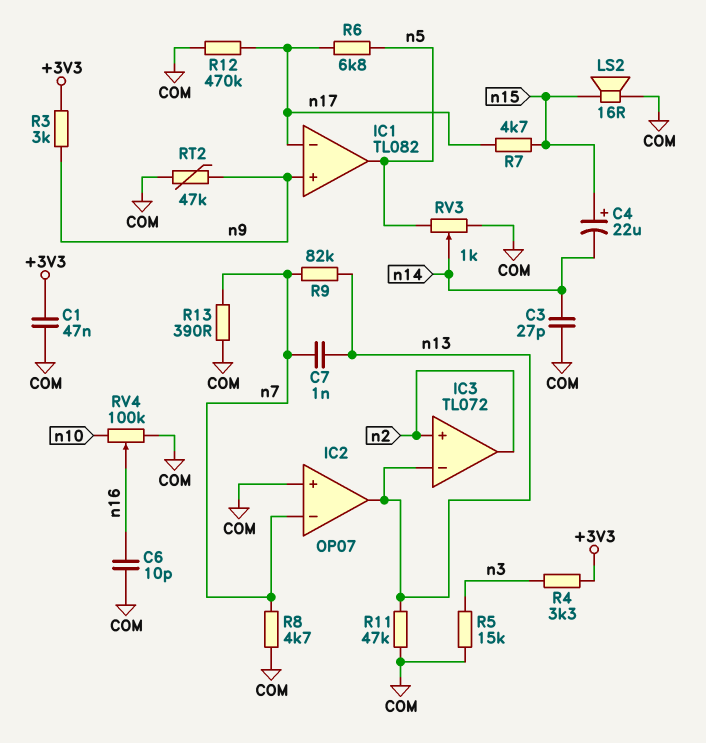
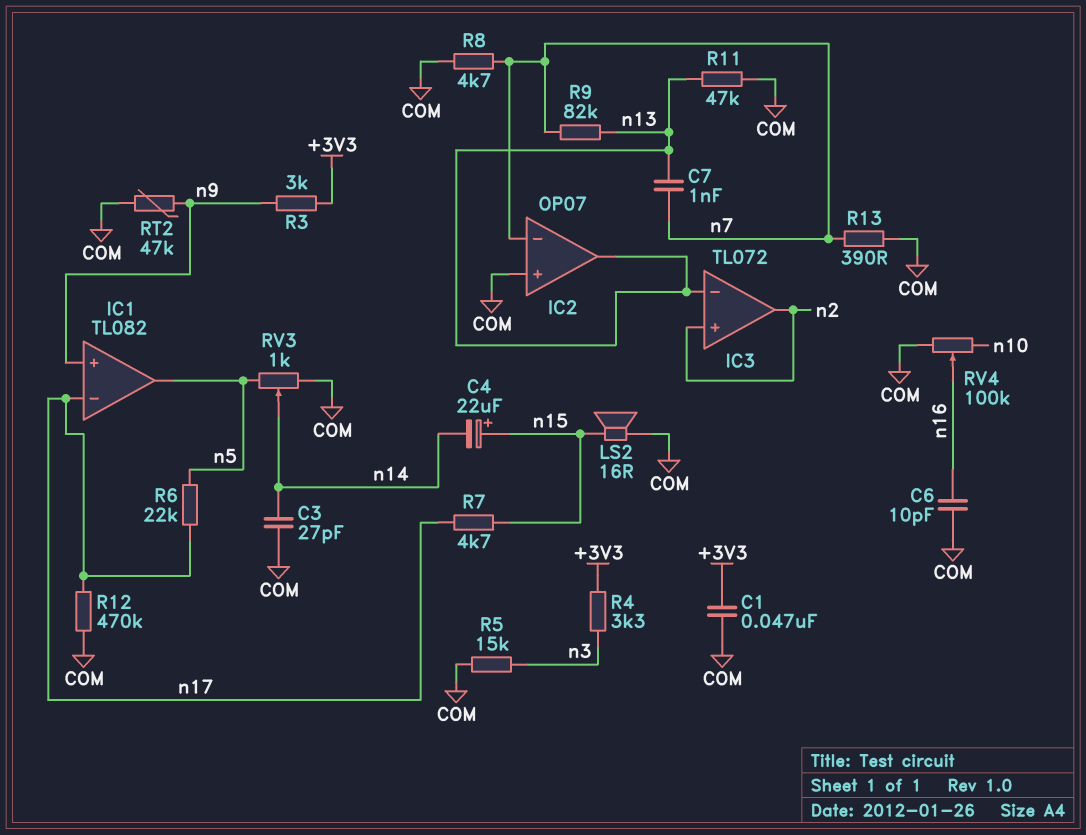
R6: 6.8k (n5, n17) -> 22k (n5, n17)

